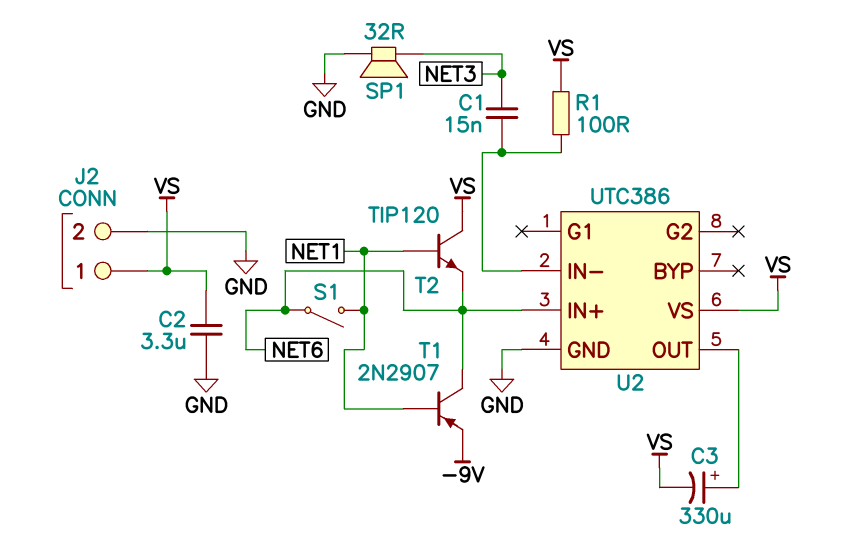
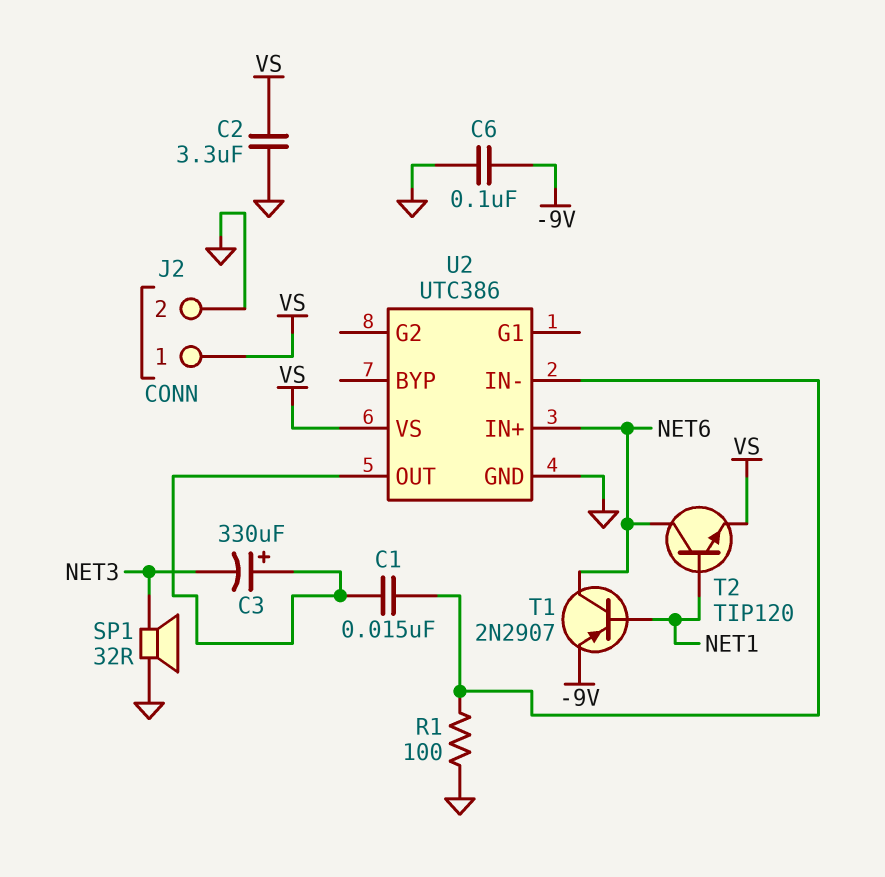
C1: 15nF (NET3, U2/IN-) -> 15nF (U2/IN-, U2/OUT)
C3: 330uF (plus U2/OUT, minus VS) -> 330uF (plus U2/OUT, minus NET3)
C6: none -> 100nF (-9V, GND)
R1: 100 (U2/IN-, VS) -> 100 (GND, U2/IN-)
S1: switch (NET1, NET6) -> none
T2: NPN TIP120 (B NET1, C VS, E NET6) -> NPN TIP120 (B NET1, C NET6, E VS)

